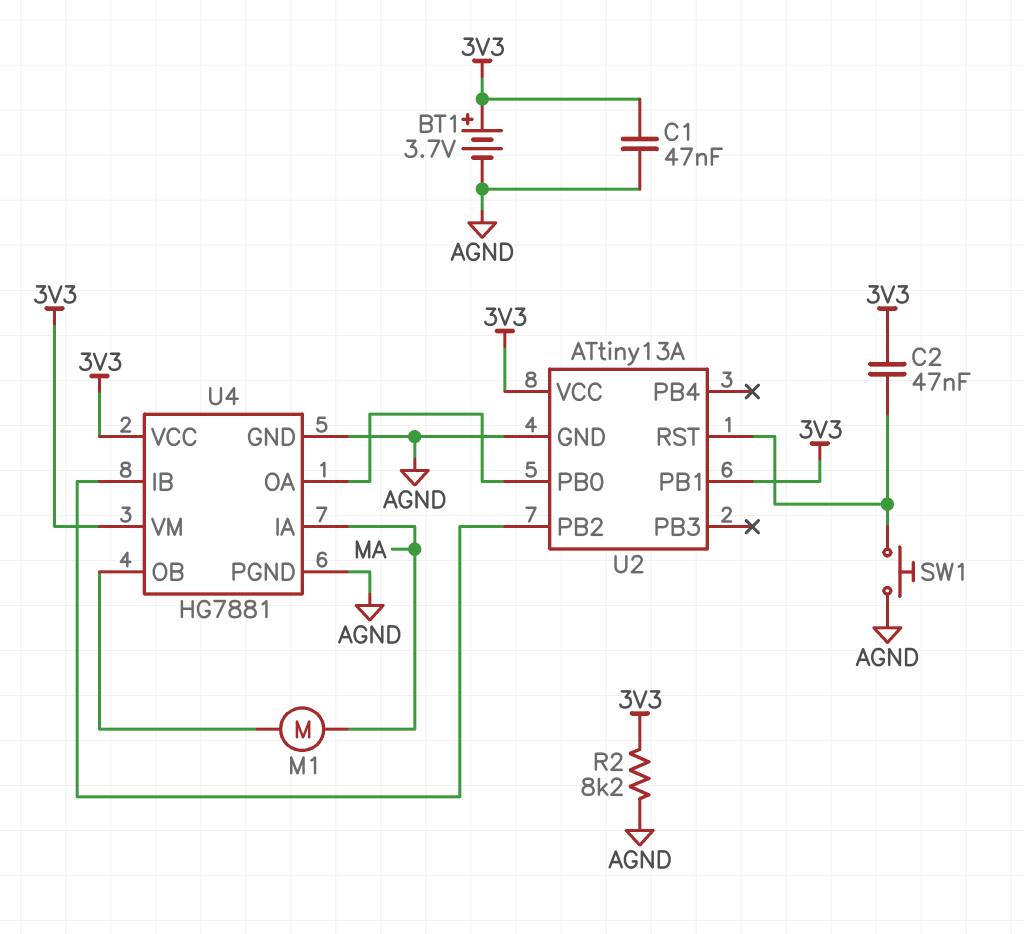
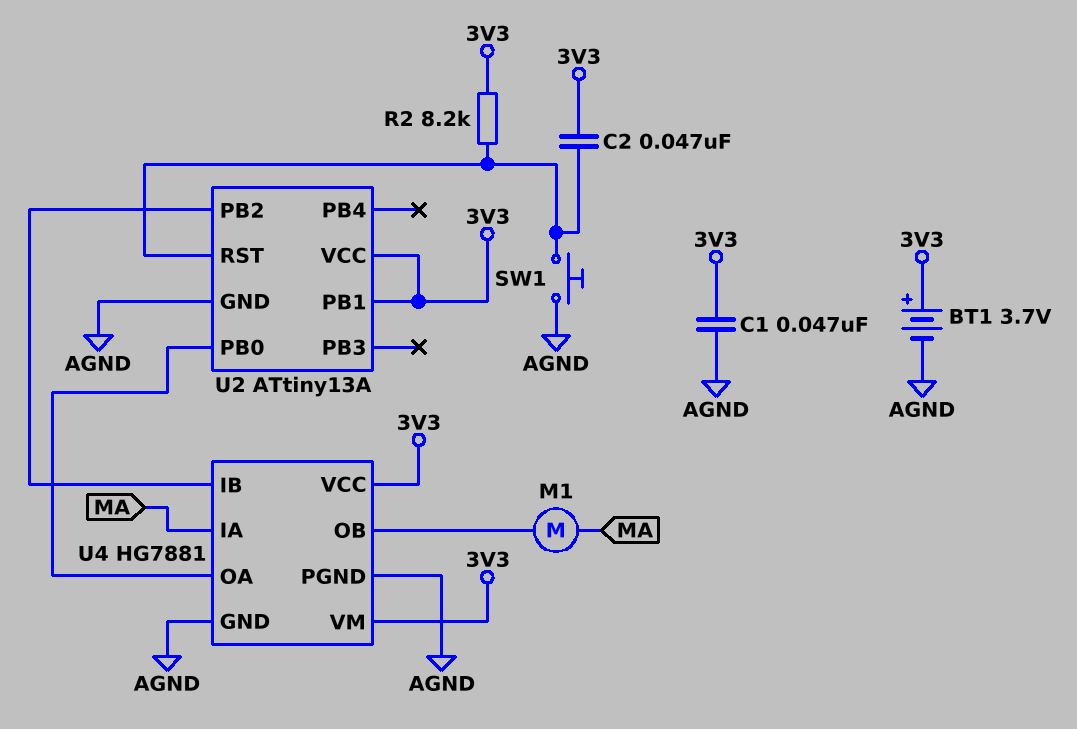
R2: 8.2k (3V3, AGND) -> 8.2k (3V3, U2/RST)

